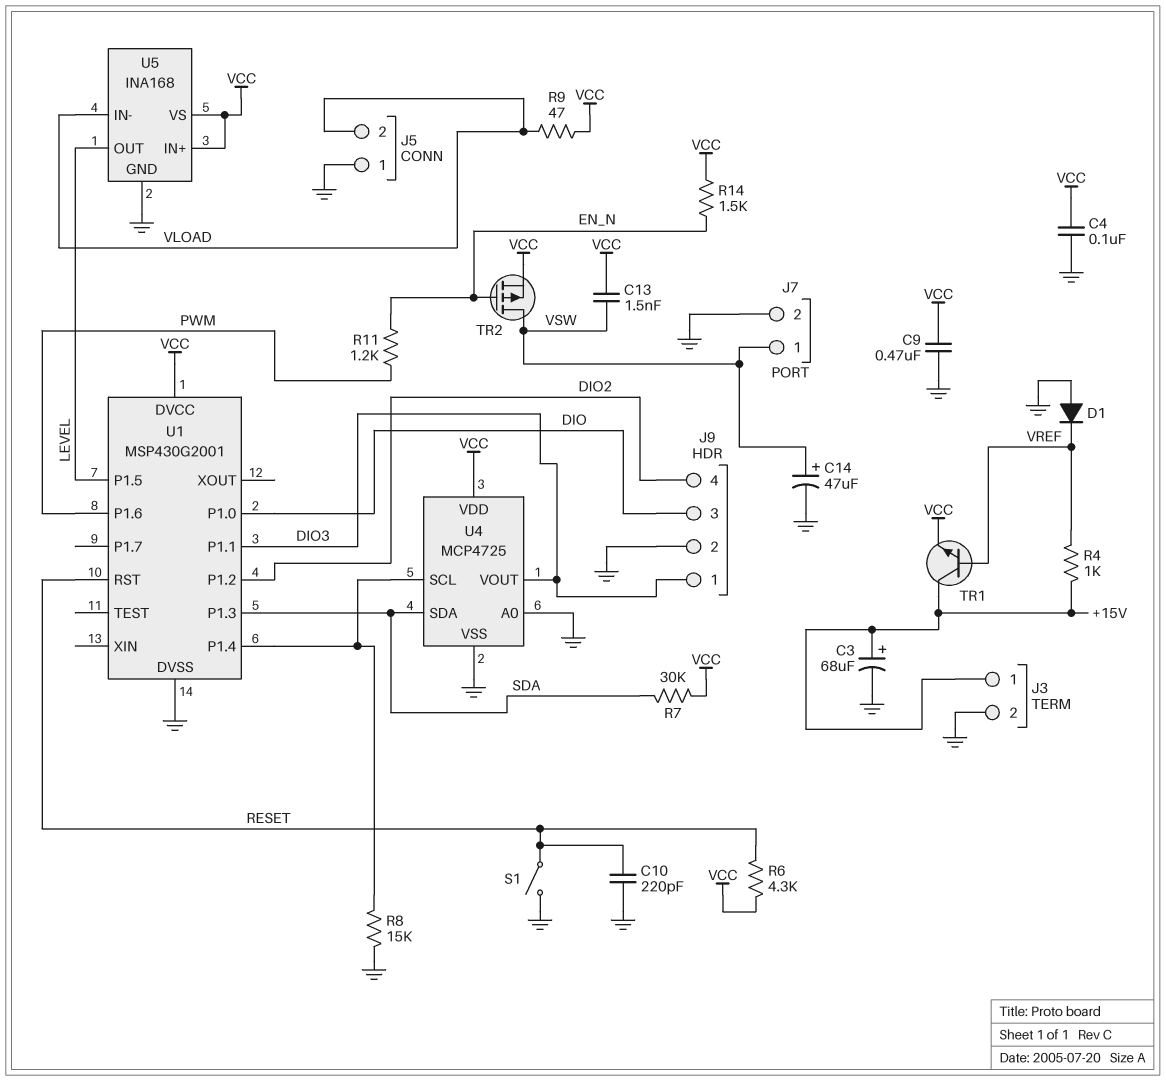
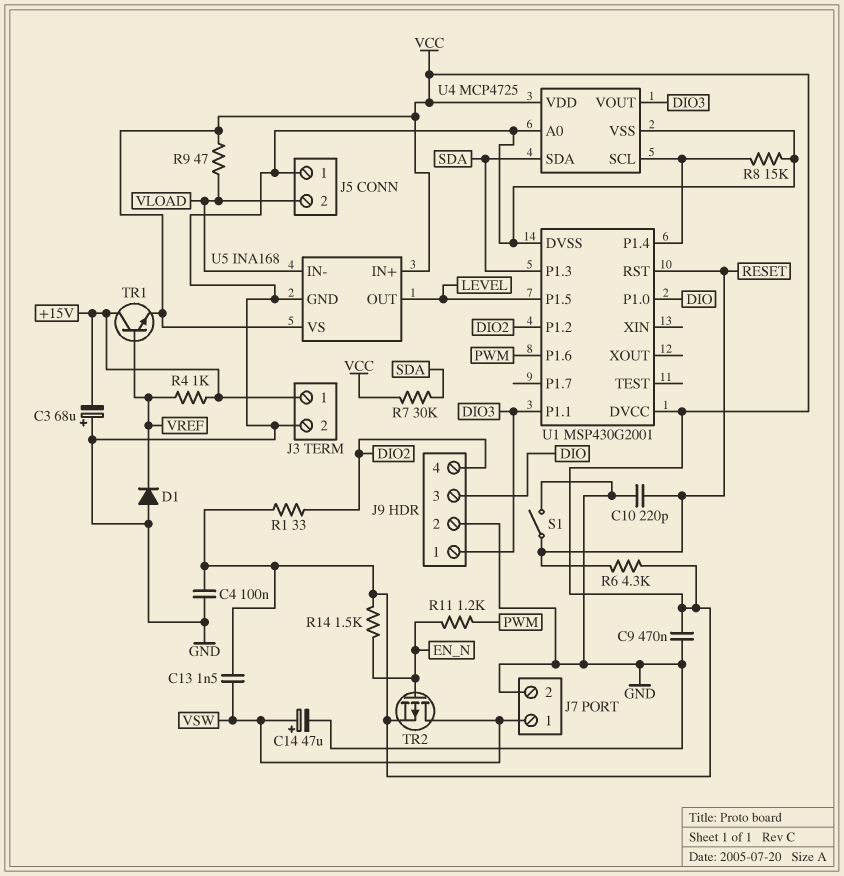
C3: 68uF (plus +15V, minus GND) -> 68uF (plus GND, minus +15V)
R1: none -> 33 (DIO2, VCC)

